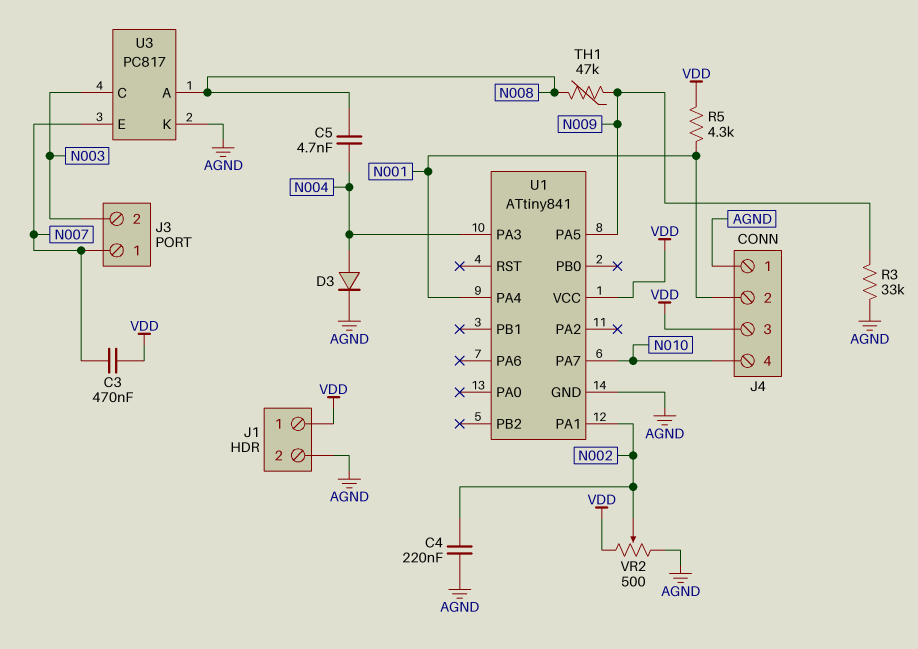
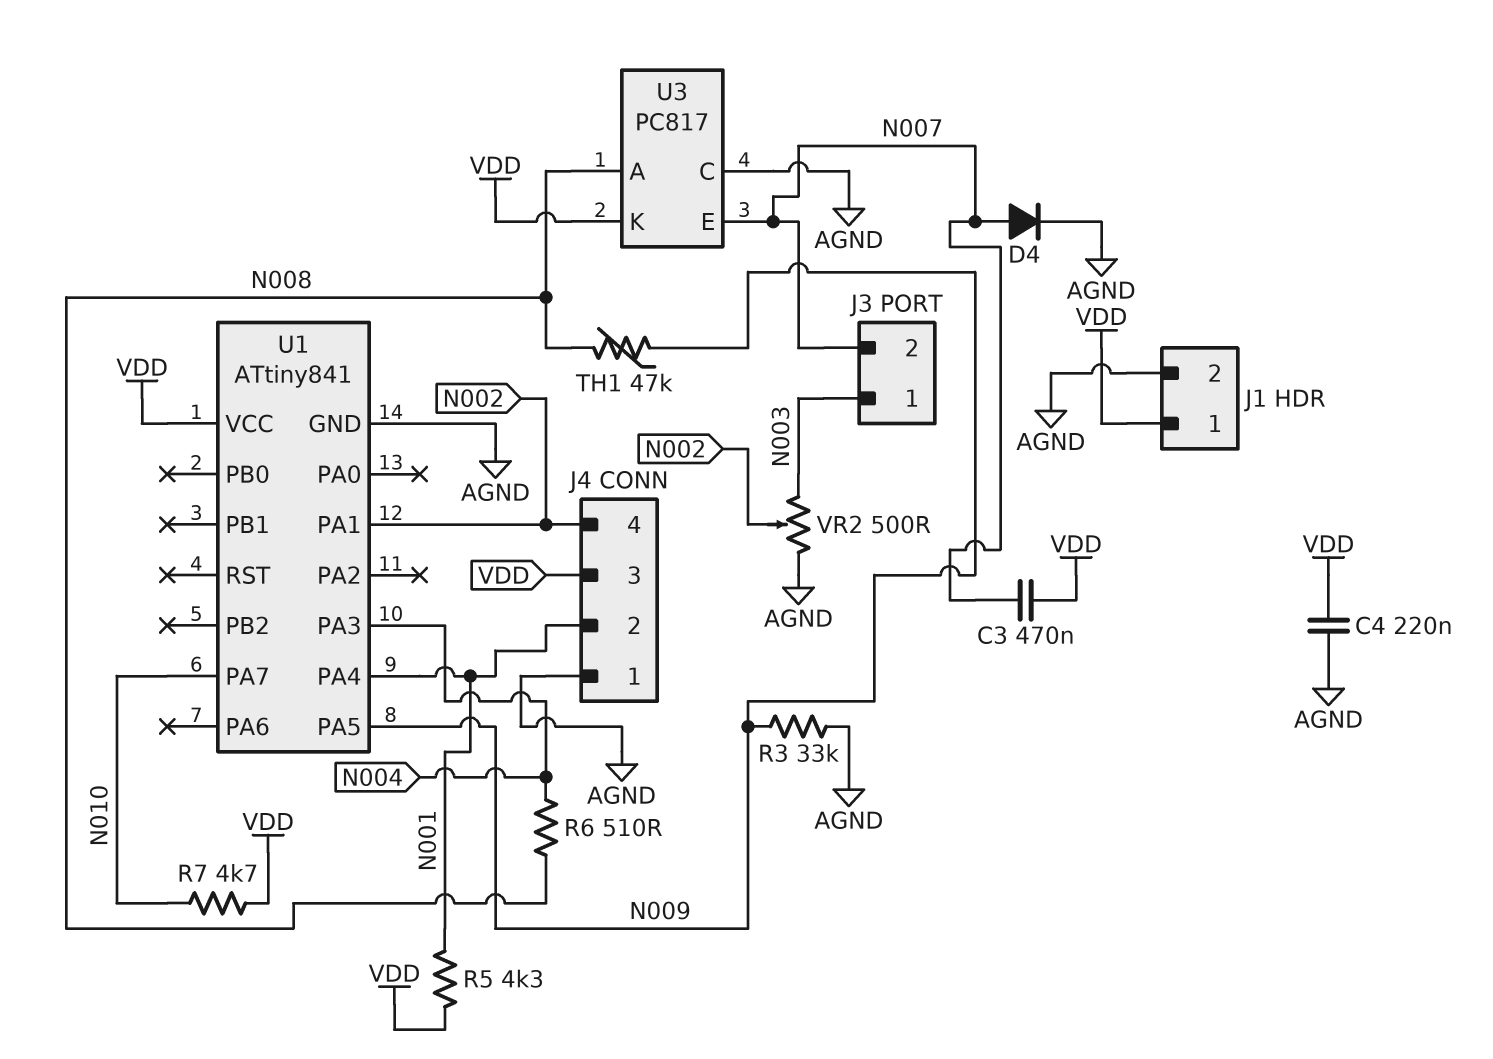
C4: 220nF (AGND, N002) -> 220nF (AGND, VDD)
C5: 4.7nF (N004, N008) -> none
D3: diode (A N004, K AGND) -> none
D4: none -> diode (A N007, K AGND)
J3 pin 1: N007 -> N003
J3 pin 2: N003 -> N007
J4 pin 4: N010 -> N002
R6: none -> 510 (N004, N008)
R7: none -> 4.7k (N010, VDD)
U3 pin C: N003 -> AGND
U3 pin K: AGND -> VDD
VR2: 500 (AGND, VDD, wiper N002) -> 500 (AGND, N003, wiper N002)

